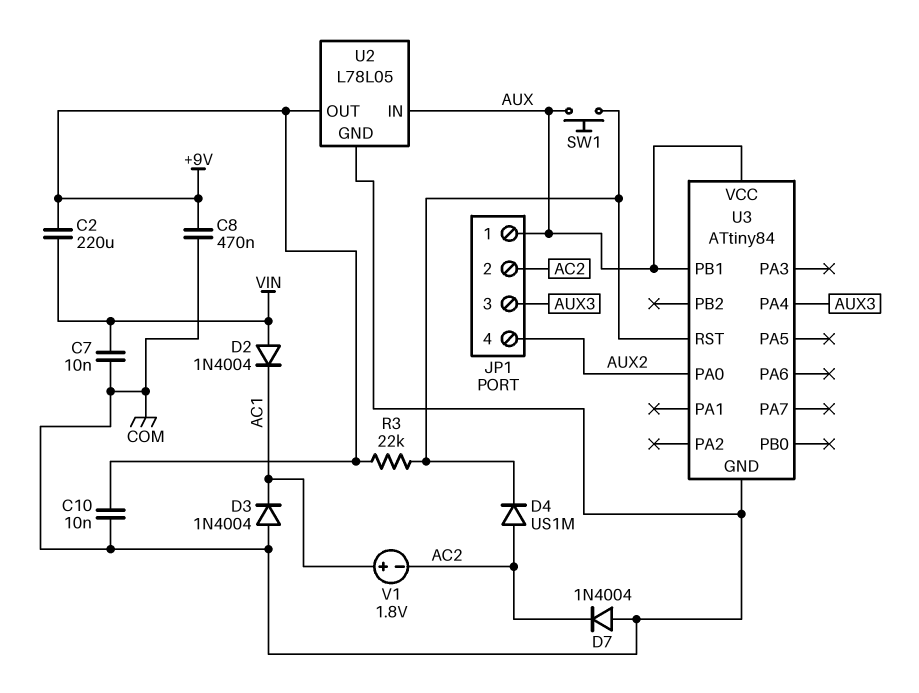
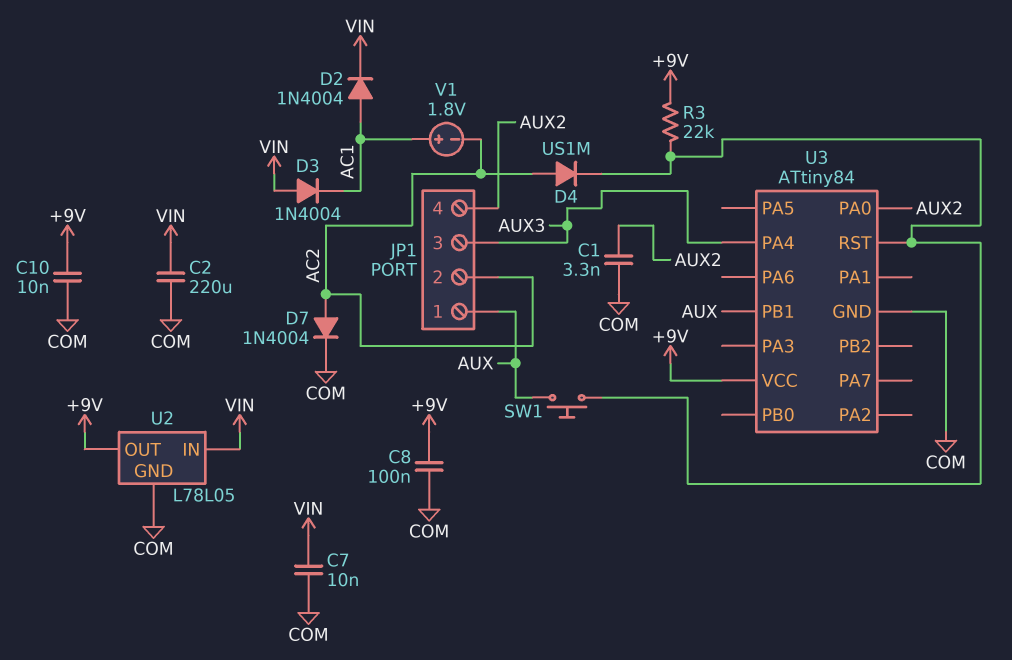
C1: none -> 3.3nF (AUX2, COM)
C2: 220uF (+9V, VIN) -> 220uF (COM, VIN)
C8: 470nF (+9V, COM) -> 100nF (+9V, COM)
D2: diode 1N4004 (A VIN, K AC1) -> diode 1N4004 (A AC1, K VIN)
D3: diode 1N4004 (A COM, K AC1) -> diode 1N4004 (A VIN, K AC1)
D7: diode 1N4004 (A COM, K AC2) -> diode 1N4004 (A AC2, K COM)
U2 pin IN: AUX -> VIN
U3 pin VCC: AUX -> +9V

